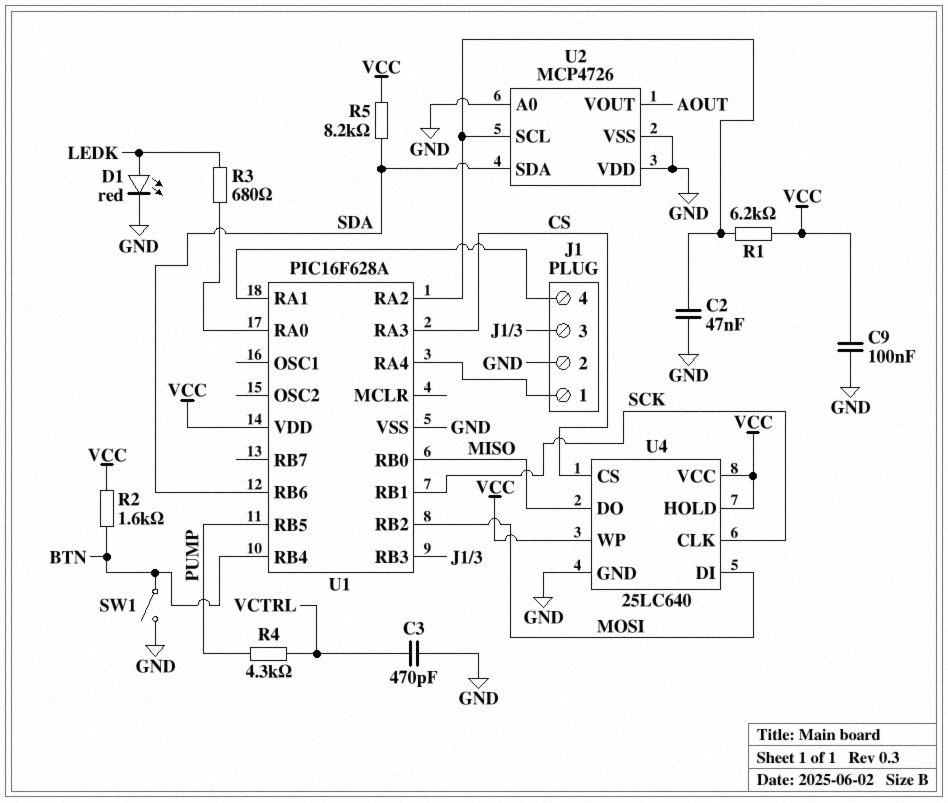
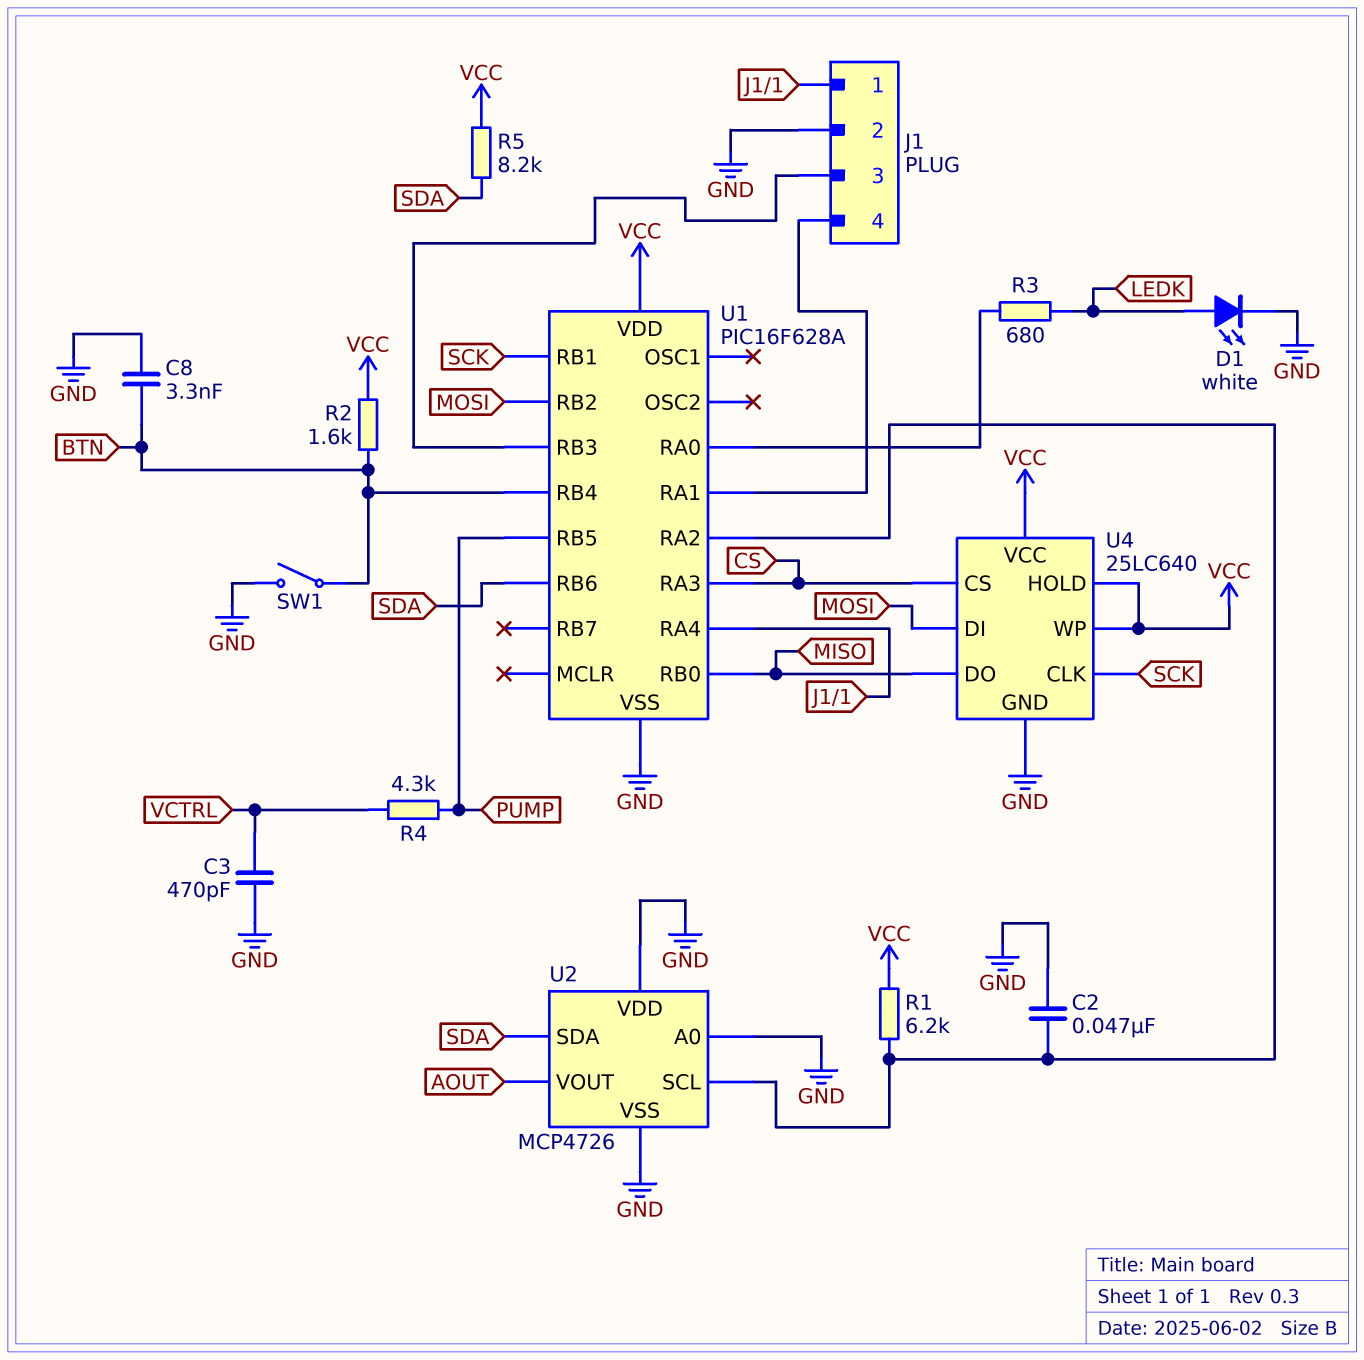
C8: none -> 3.3nF (BTN, GND)
C9: 100nF (GND, VCC) -> none
D1: LED red (A LEDK, K GND) -> LED white (A LEDK, K GND)

